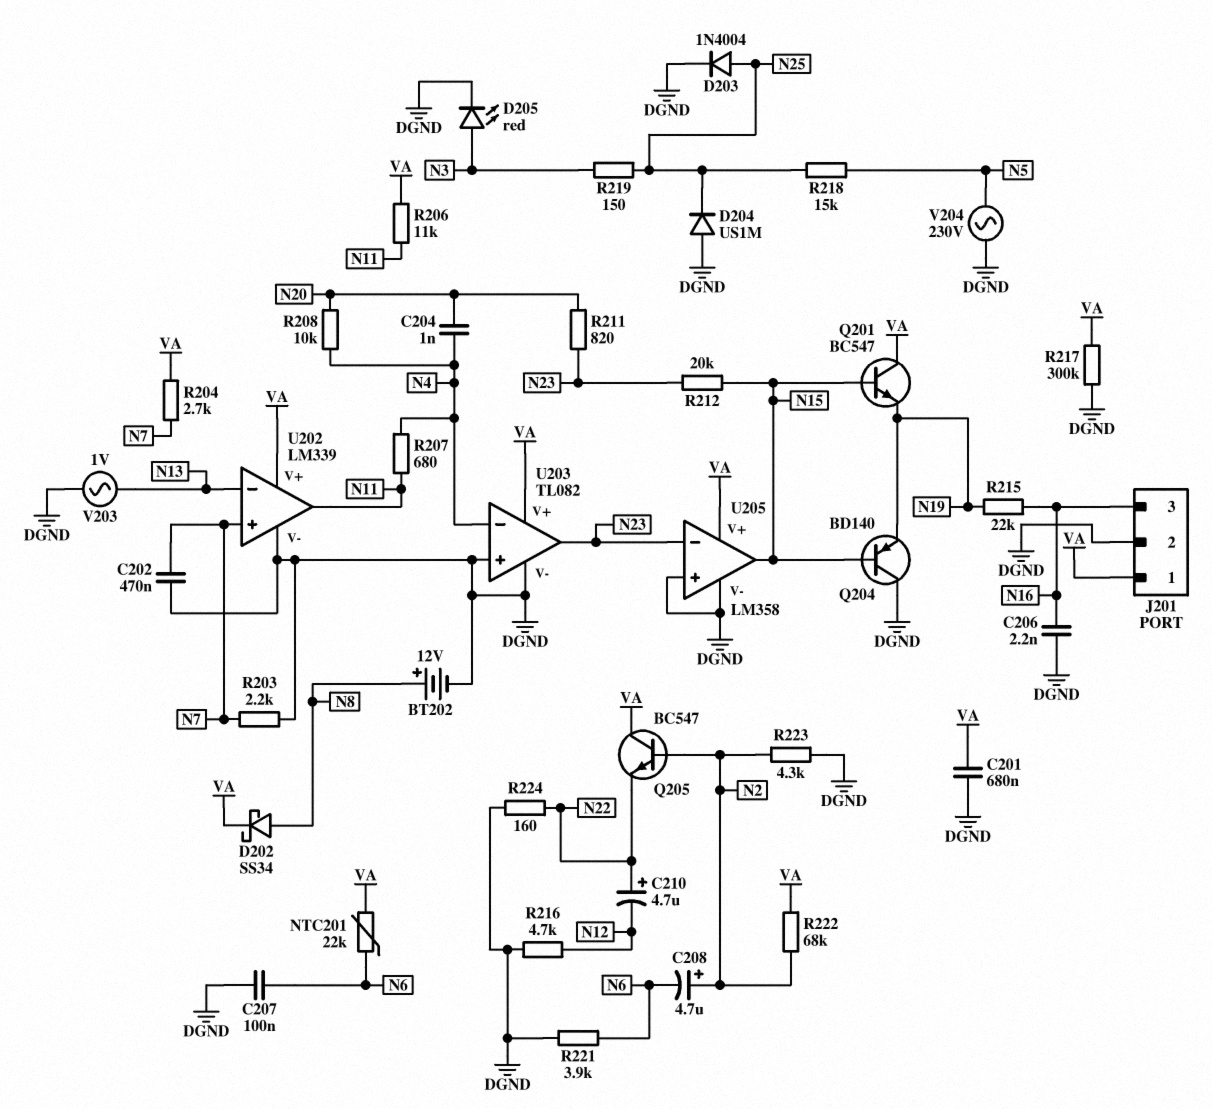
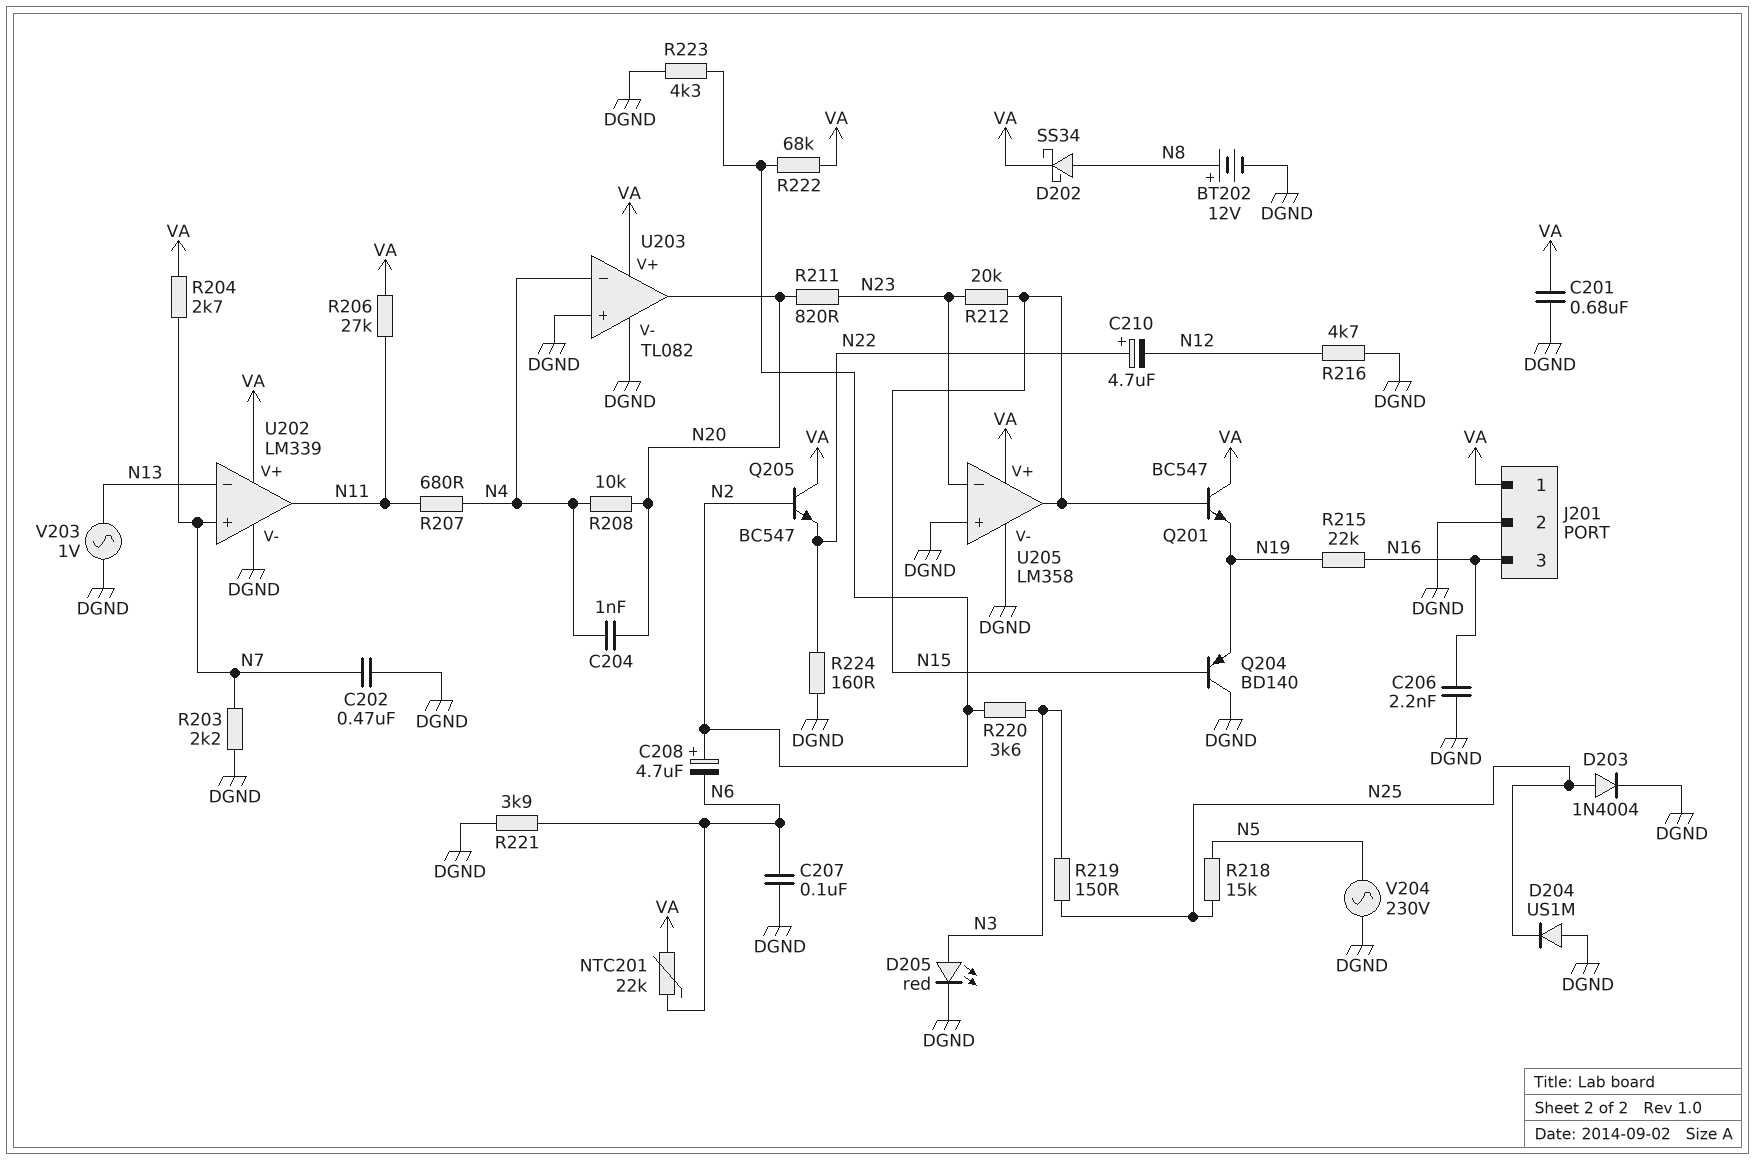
R206: 11k (N11, VA) -> 27k (N11, VA)
R217: 300k (DGND, VA) -> none
R220: none -> 3.6k (N2, N3)
U203 pin out: N23 -> N20

